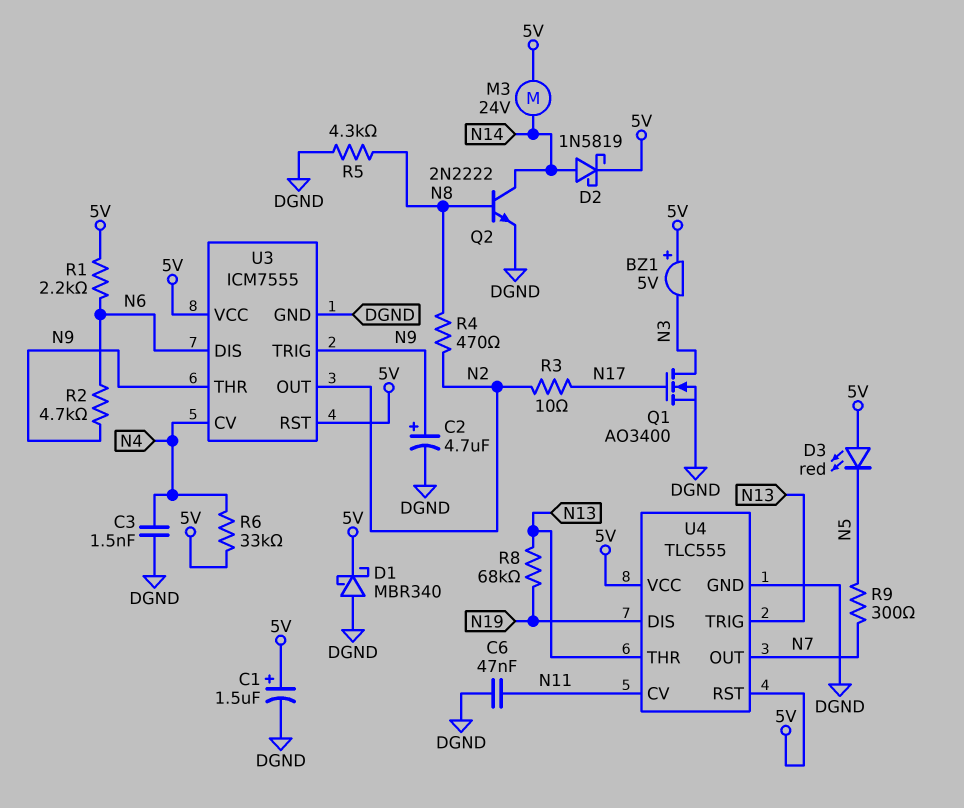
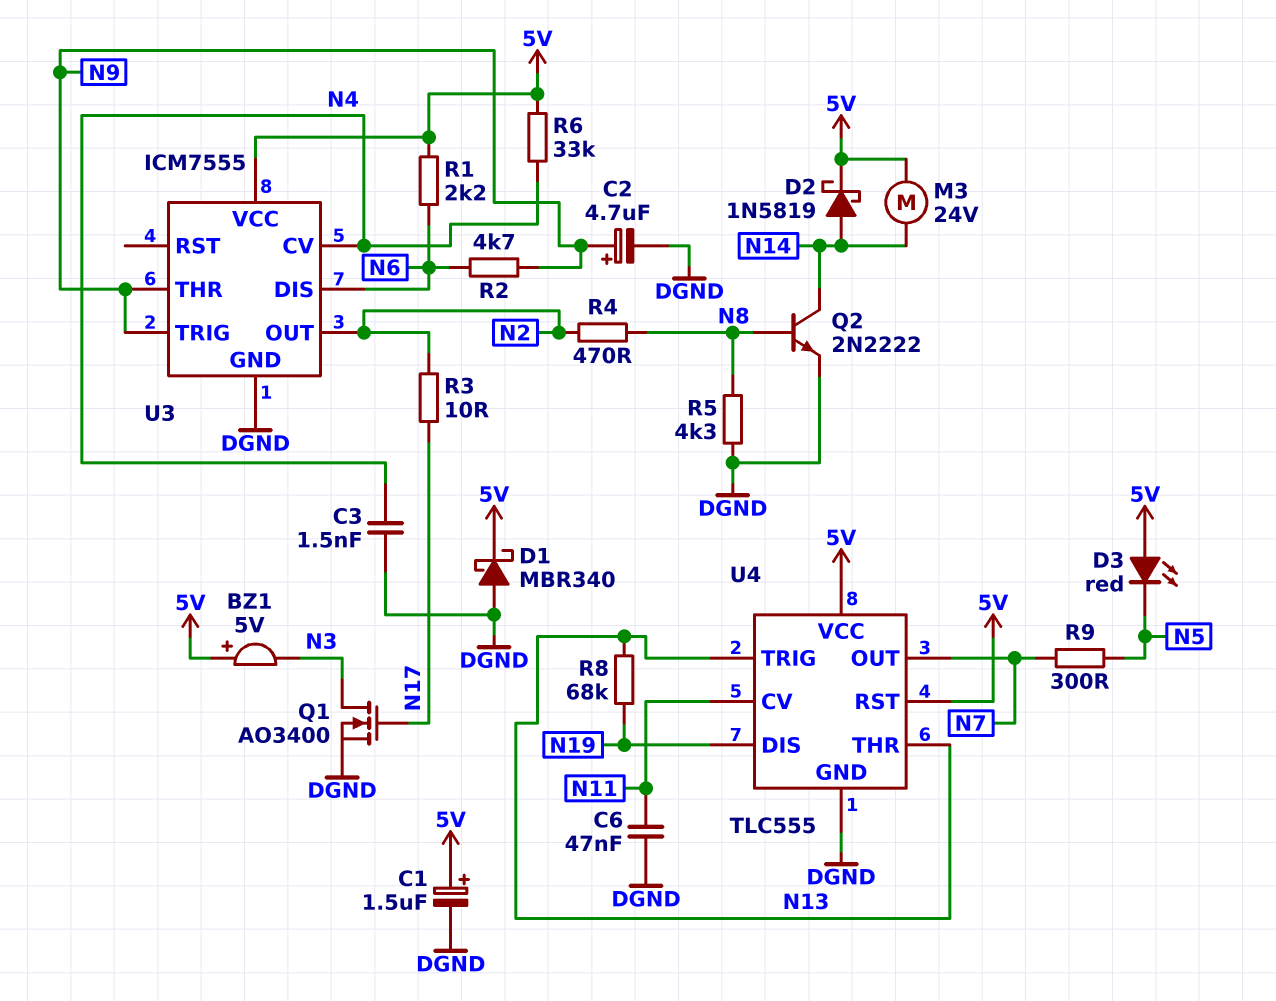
U3 pin RST: 5V -> none

